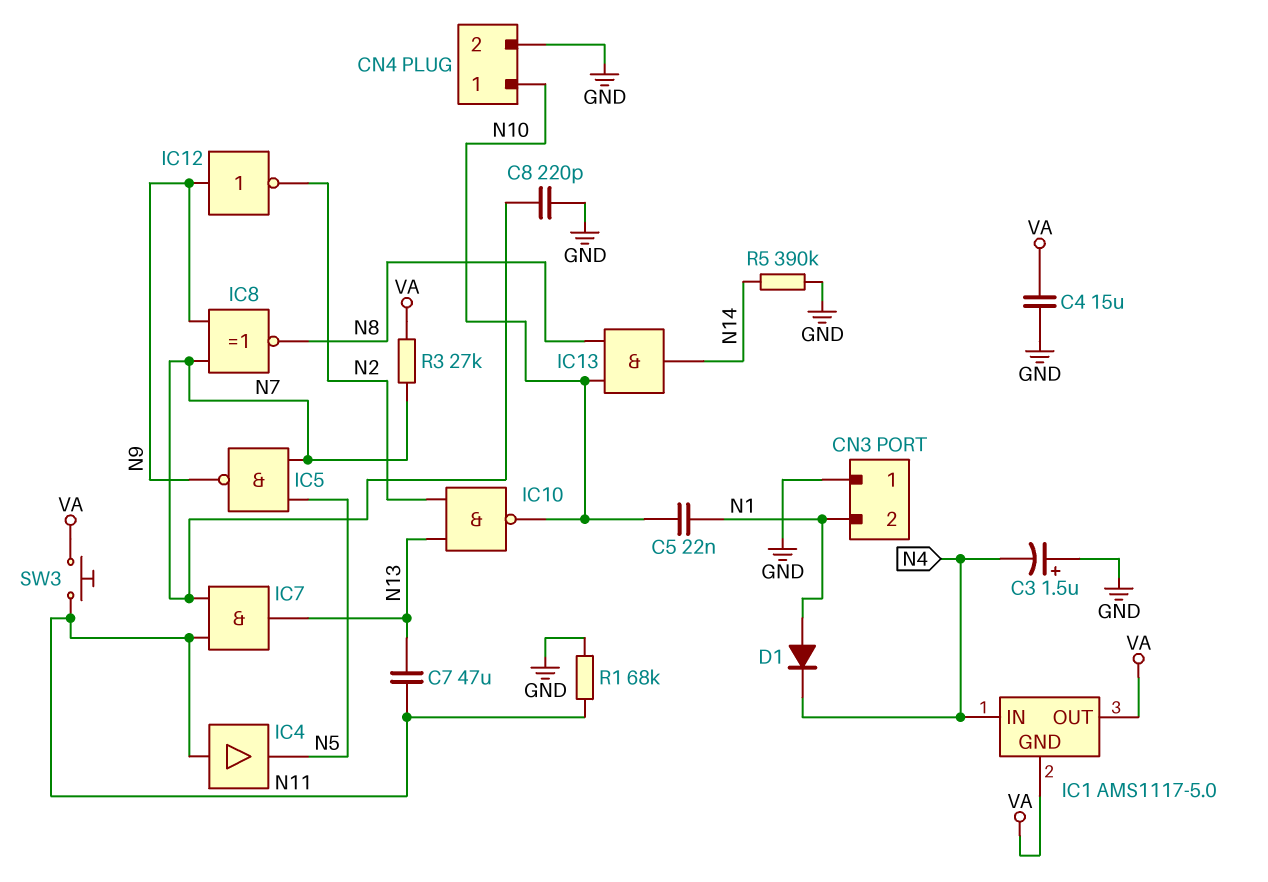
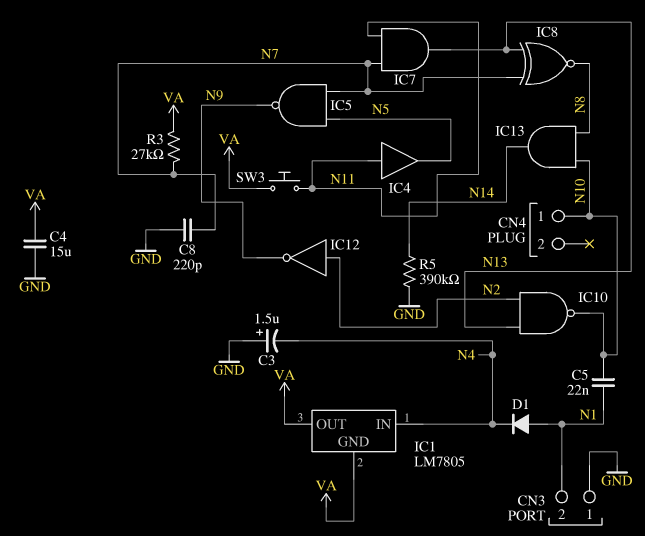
C7: 47uF (N11, N13) -> none
CN4 pin 2: GND -> none
IC1: AMS1117-5.0 -> LM7805
IC8: XNOR (in N7, in N9, out N8) -> XNOR (in N7, in N13, out N8)
IC12: NOT (in N9, out N2) -> NOT (in N2, out N9)
R1: 68k (GND, N11) -> none

